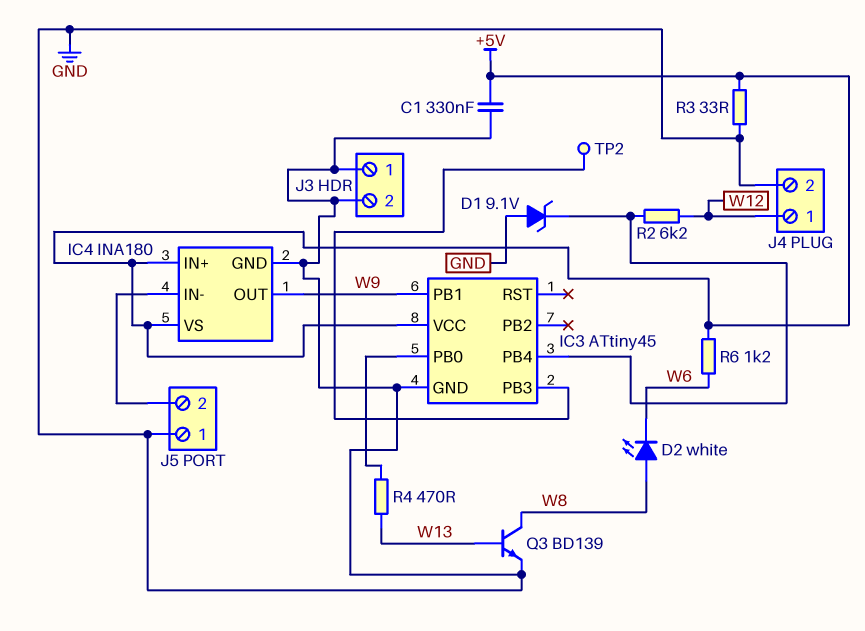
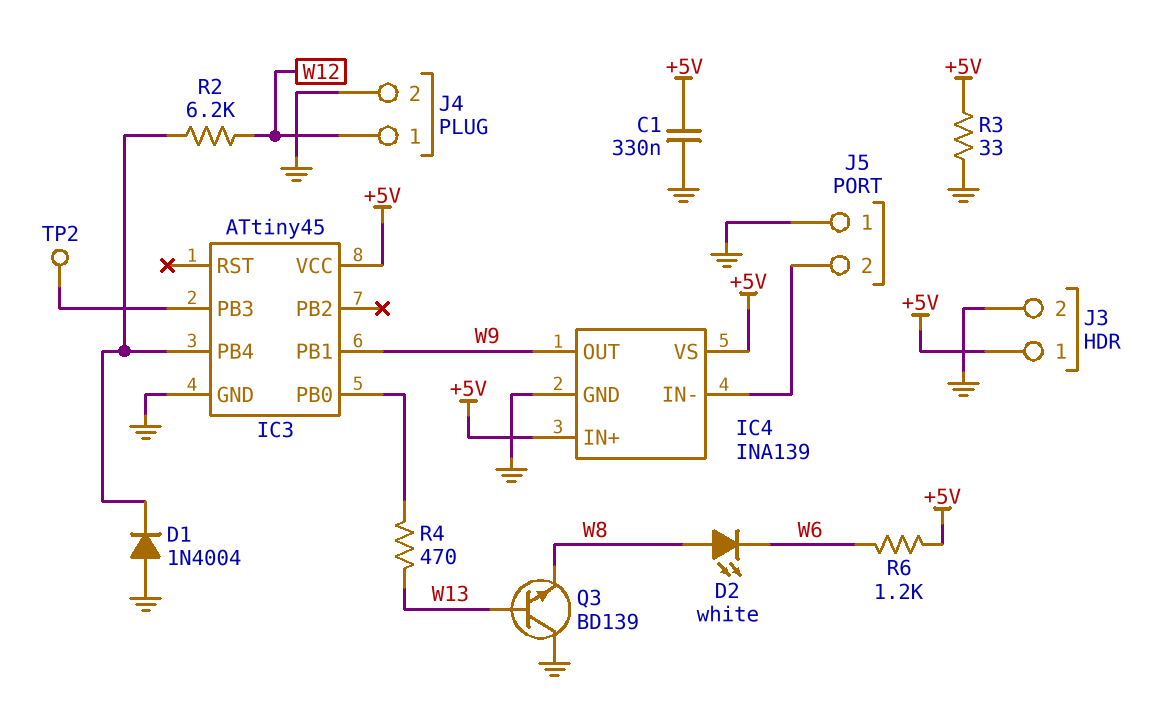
D1: zener 9.1V (A GND, K IC3/PB4) -> diode 1N4004 (A GND, K IC3/PB4)
IC4: INA180 -> INA139
J3 pin 1: GND -> +5V
Q3: NPN BD139 (B W13, C W8, E GND) -> NPN BD139 (B W13, C GND, E W8)

